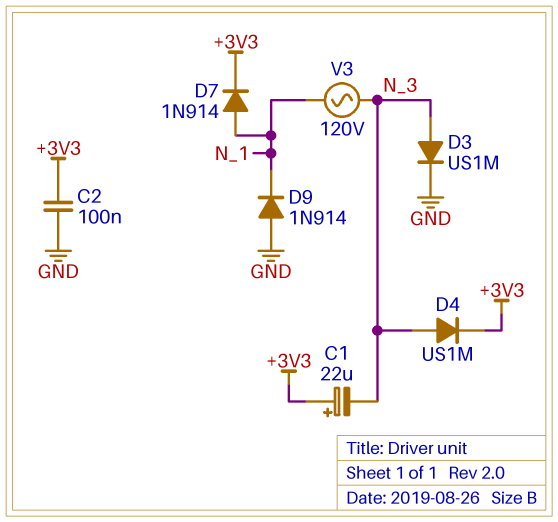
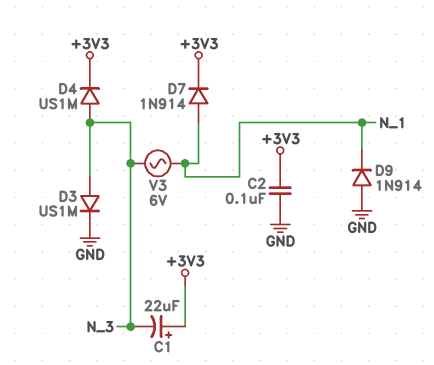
V3: AC 120V (N_1, N_3) -> AC 6V (N_1, N_3)

